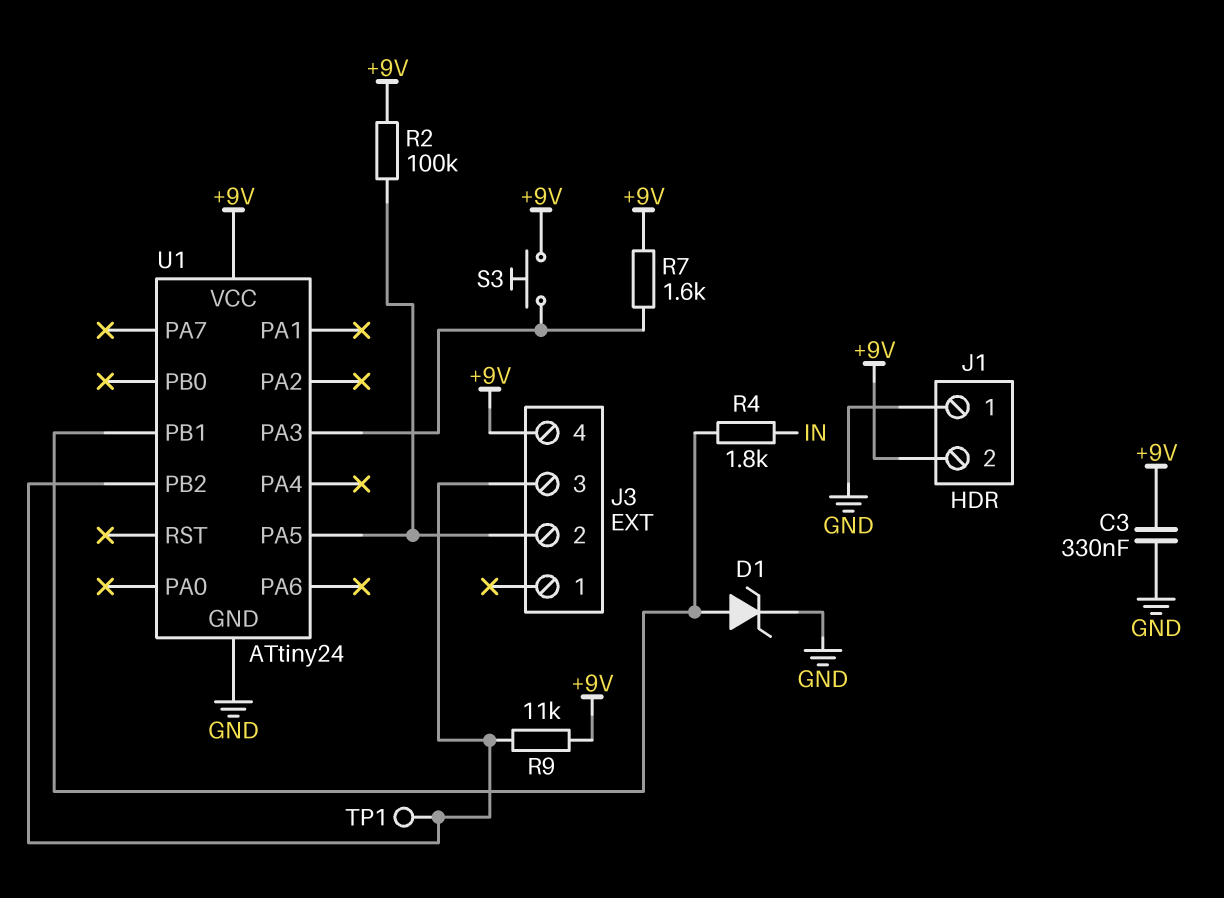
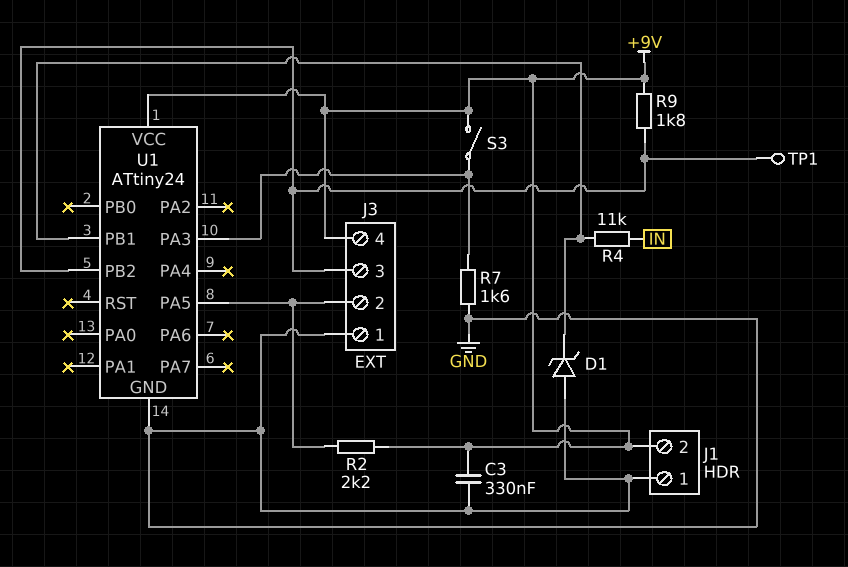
D1: zener (A U1/PB1, K GND) -> zener (A GND, K U1/PB1)
J3 pin 1: none -> GND
R2: 100k (+9V, J3/2) -> 2.2k (+9V, J3/2)
R4: 1.8k (IN, U1/PB1) -> 11k (IN, U1/PB1)
R7: 1.6k (+9V, U1/PA3) -> 1.6k (GND, U1/PA3)
R9: 11k (+9V, J3/3) -> 1.8k (+9V, J3/3)
S3: button (+9V, U1/PA3) -> switch (+9V, U1/PA3)

